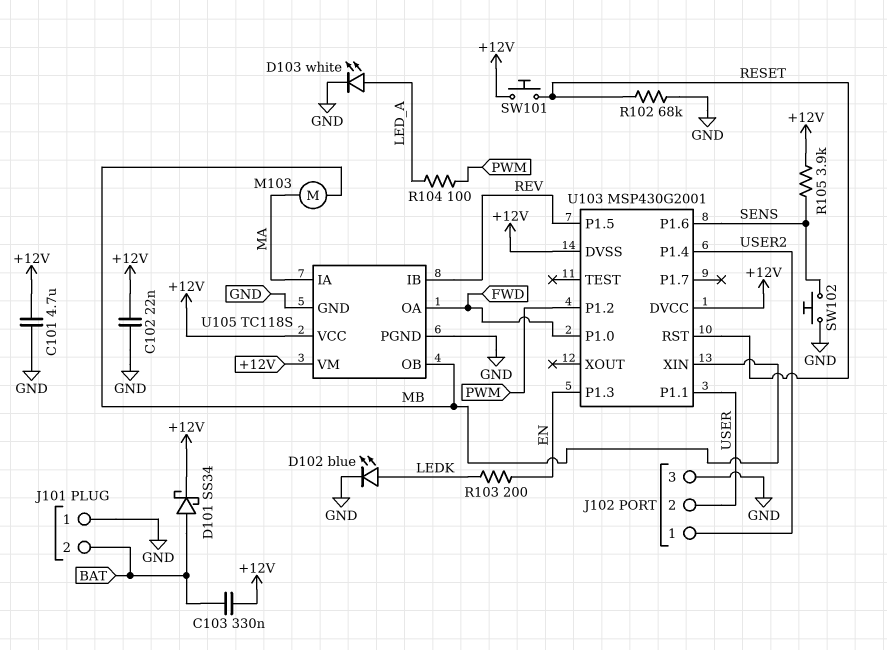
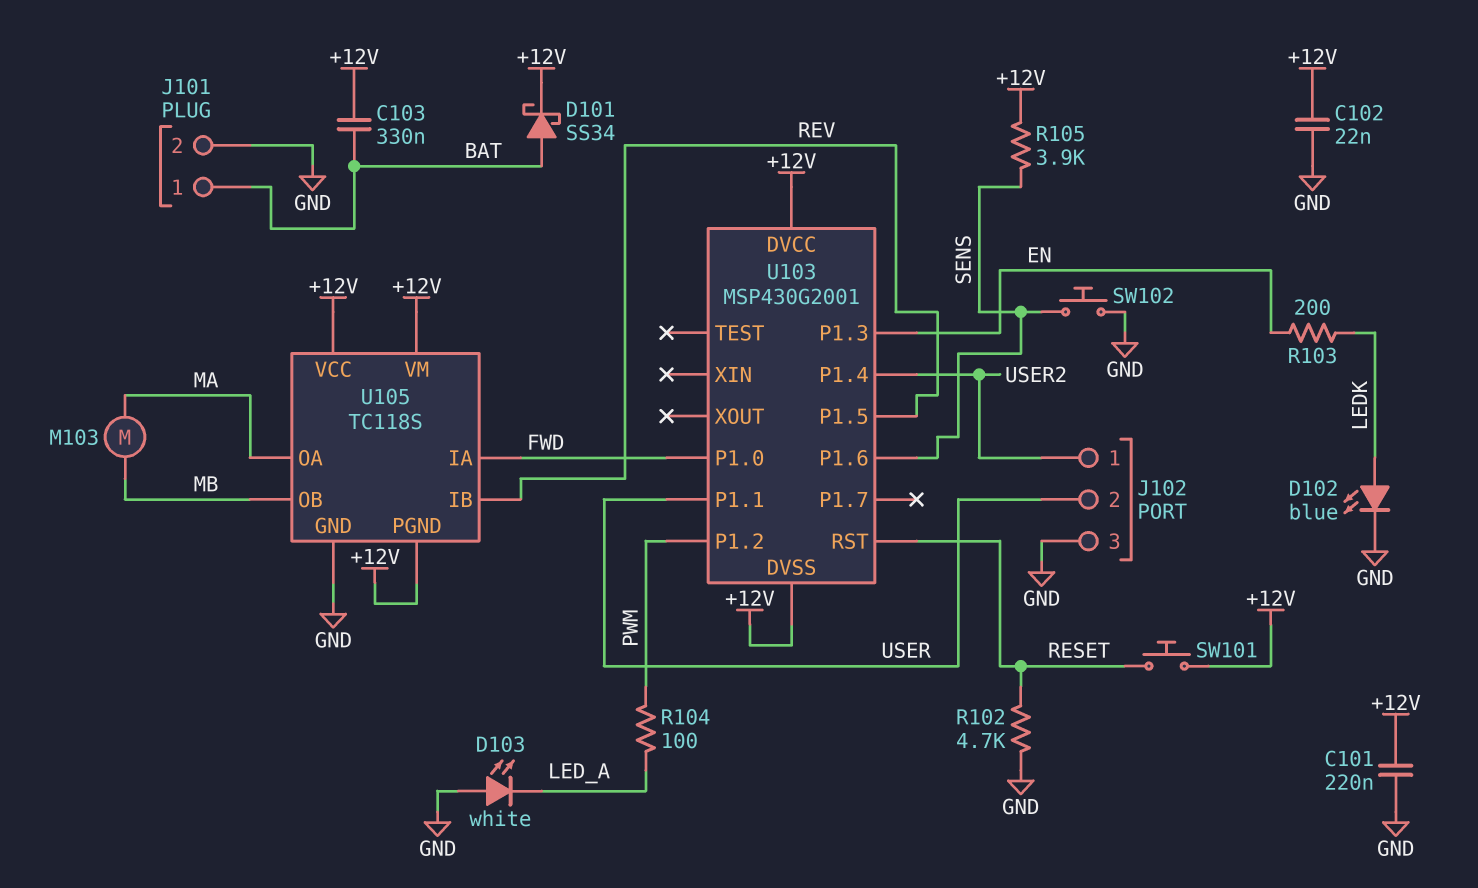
C101: 4.7uF (+12V, GND) -> 220nF (+12V, GND)
D103: LED white (A LED_A, K GND) -> LED white (A GND, K LED_A)
J101 pin 1: GND -> BAT
J101 pin 2: BAT -> GND
R102: 68k (GND, RESET) -> 4.7k (GND, RESET)
U103 pin XIN: MB -> none
U105 pin IA: MA -> FWD
U105 pin OA: FWD -> MA
U105 pin PGND: GND -> +12V

